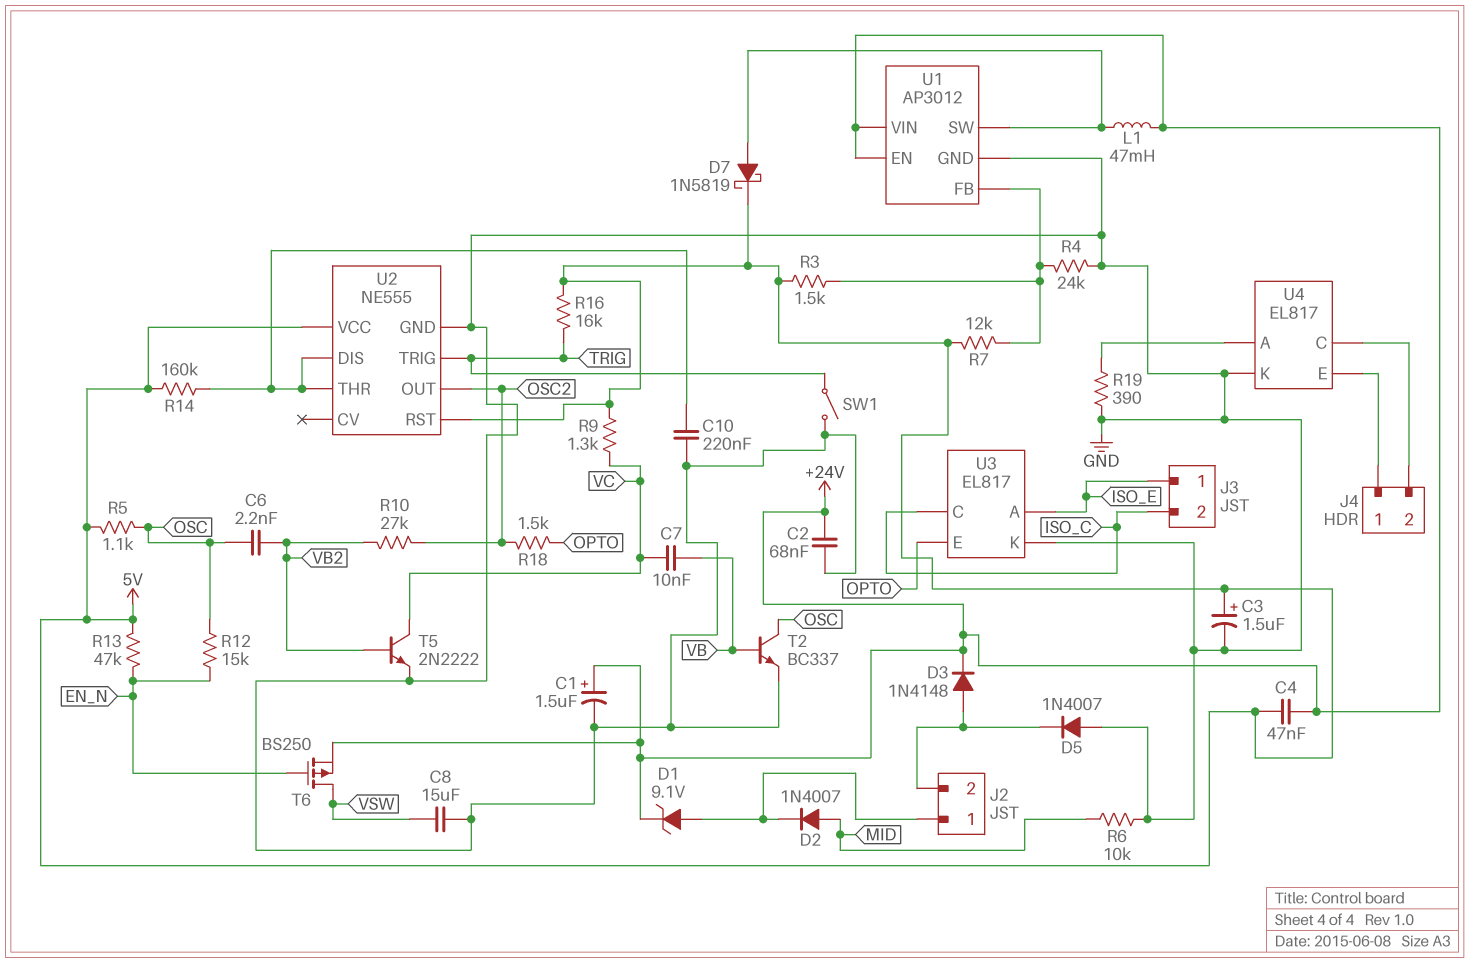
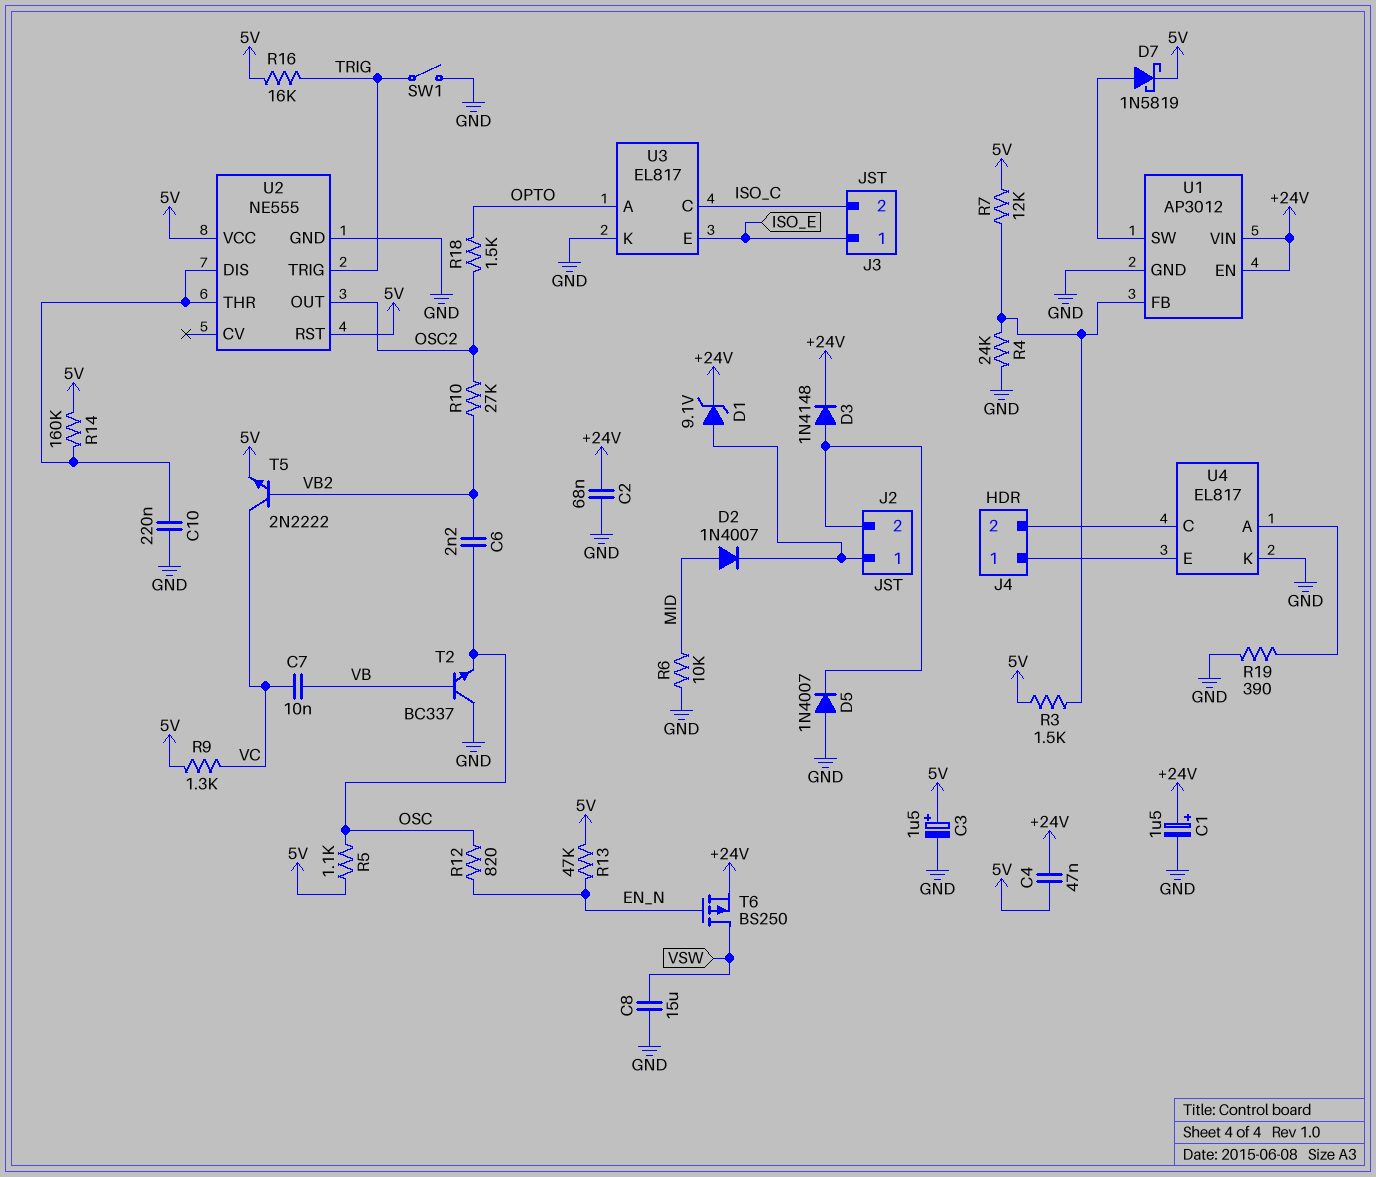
L1: 47mH (+24V, U1/SW) -> none
R12: 15k (EN_N, OSC) -> 820 (EN_N, OSC)
T2: NPN BC337 (B VB, C OSC, E GND) -> NPN BC337 (B VB, C GND, E OSC)
T5: NPN 2N2222 (B VB2, C VC, E GND) -> NPN 2N2222 (B VB2, C VC, E 5V)
U3 pin A: ISO_E -> OPTO
U3 pin E: OPTO -> ISO_E

